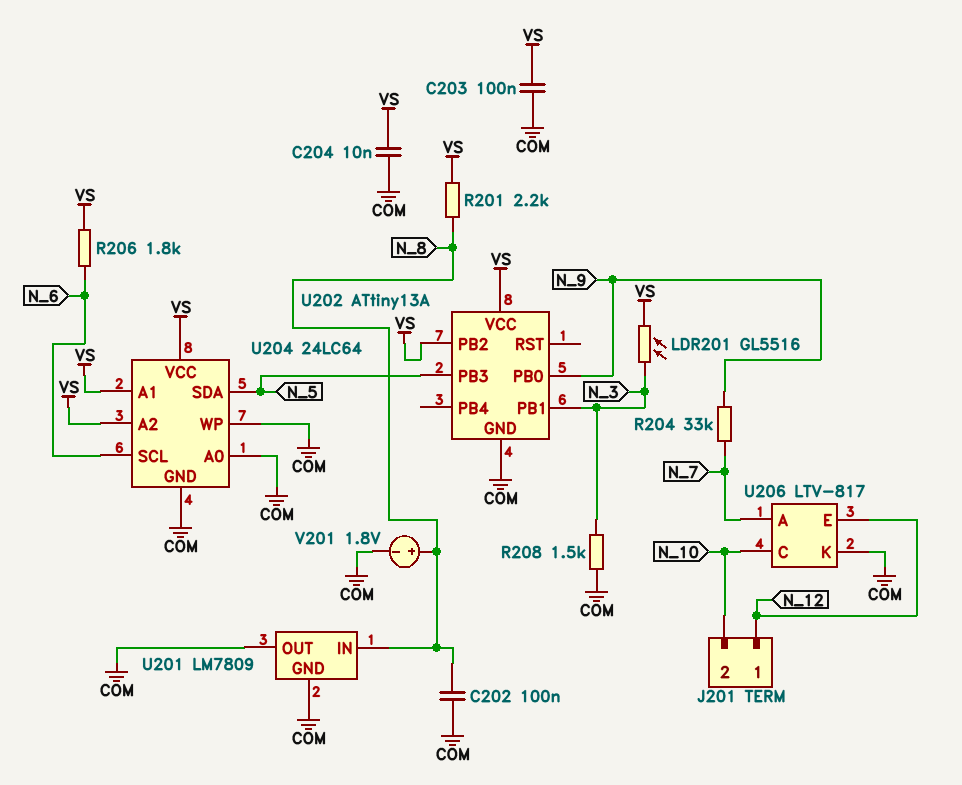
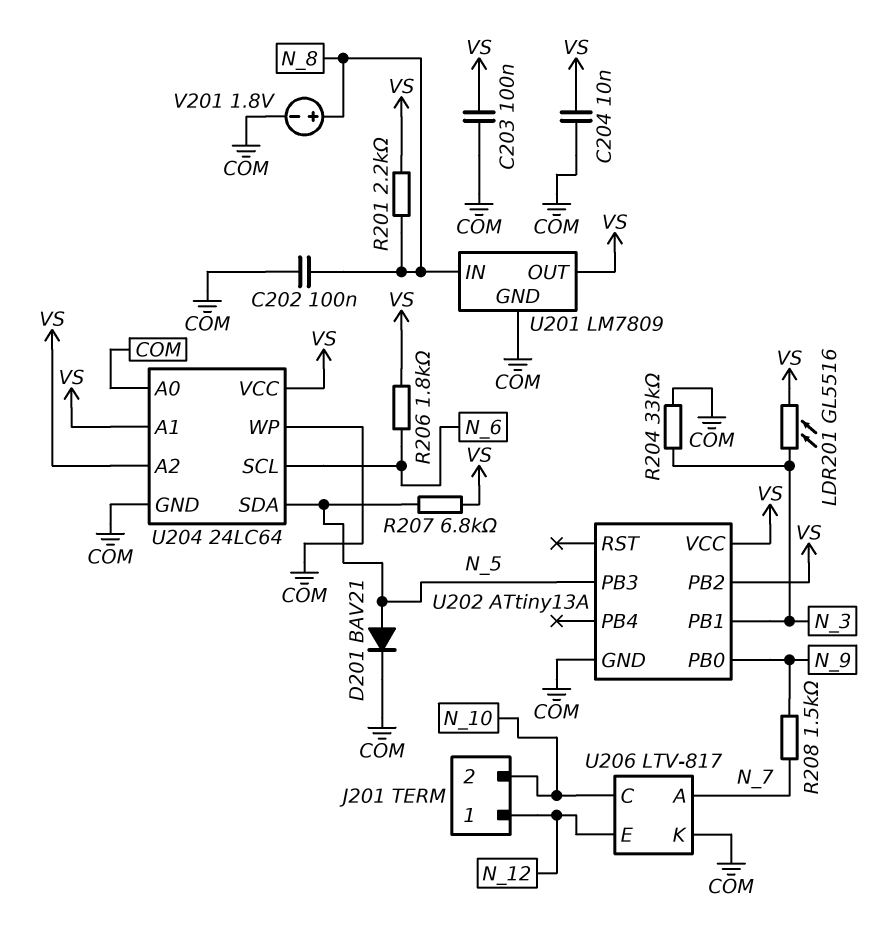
D201: none -> diode BAV21 (A N_5, K COM)
R204: 33k (N_7, N_9) -> 33k (COM, N_3)
R207: none -> 6.8k (N_5, VS)
R208: 1.5k (COM, N_3) -> 1.5k (N_7, N_9)
U201 pin OUT: COM -> VS

